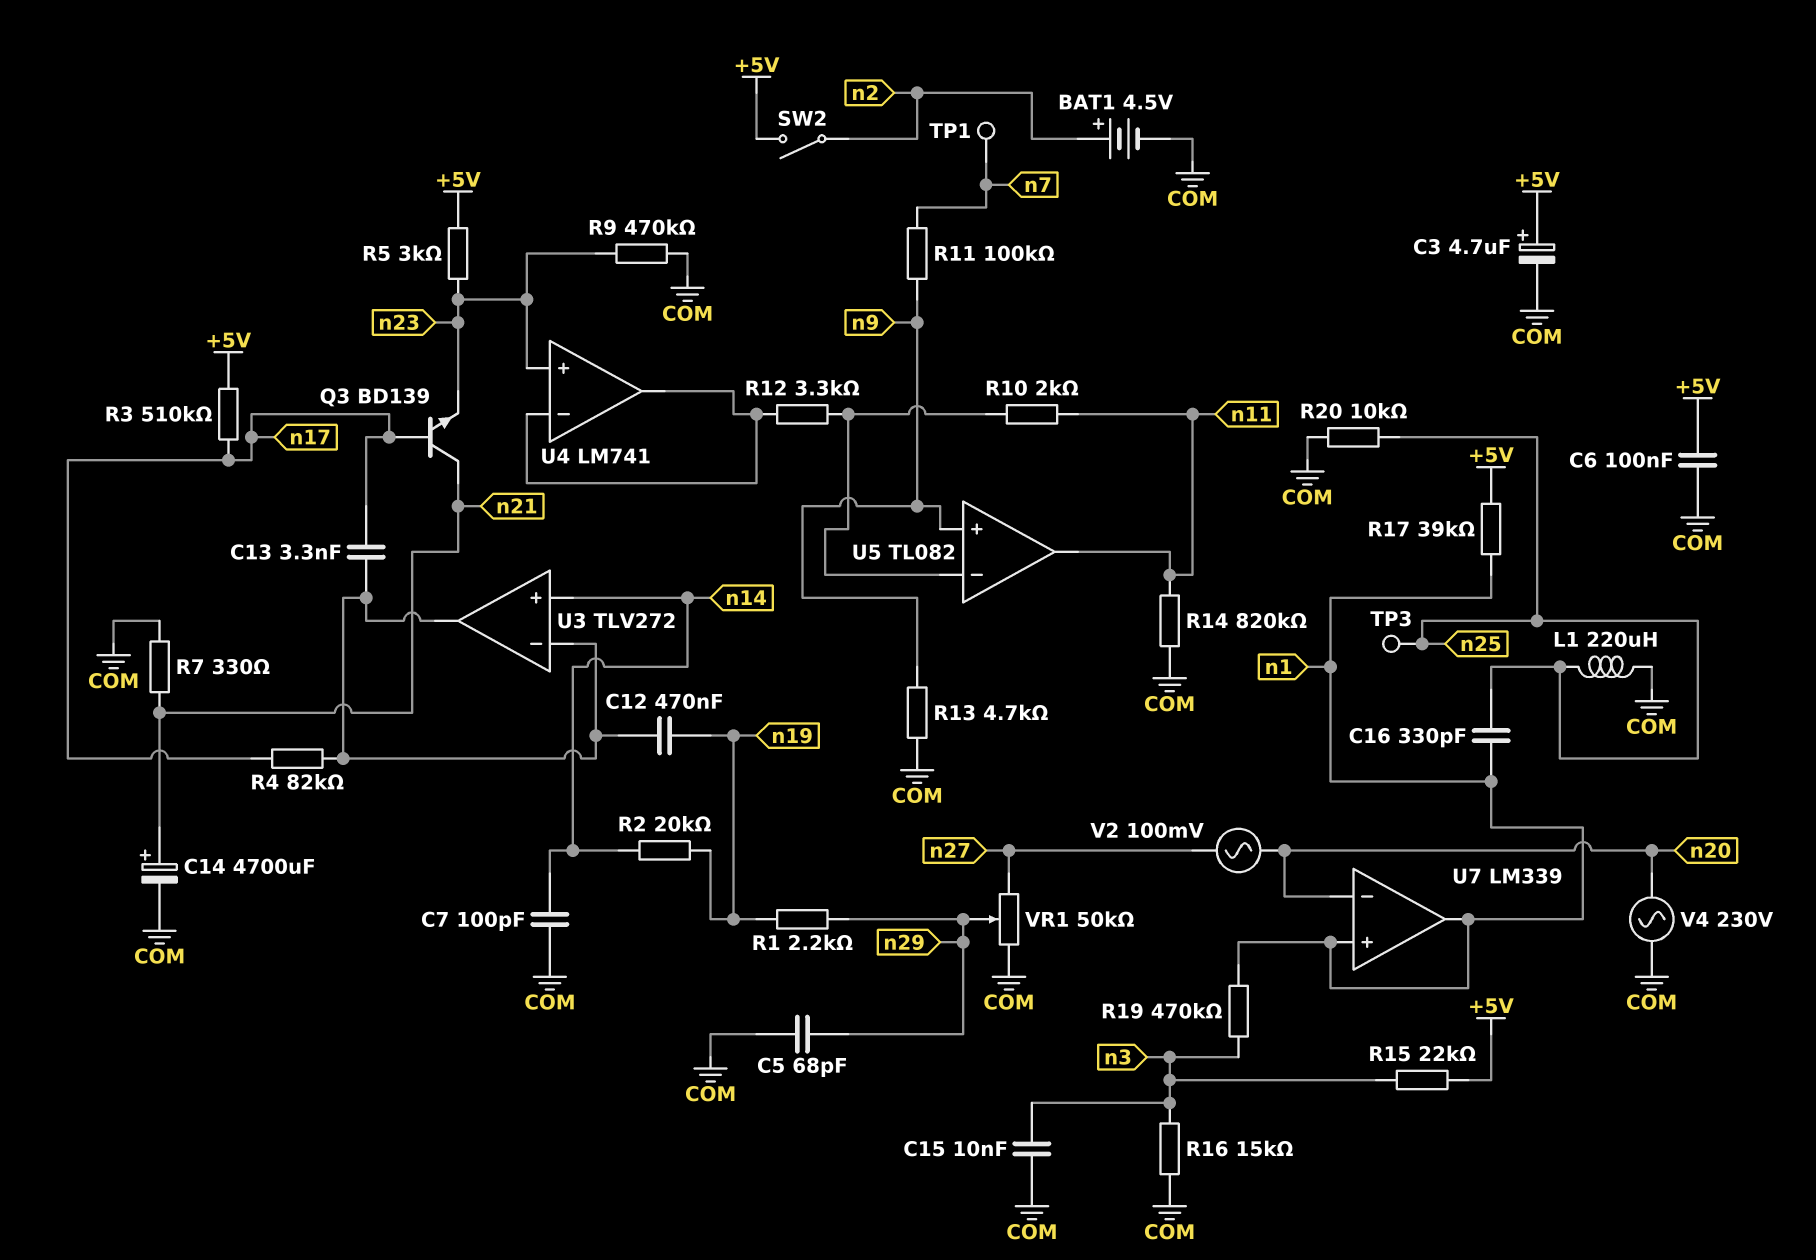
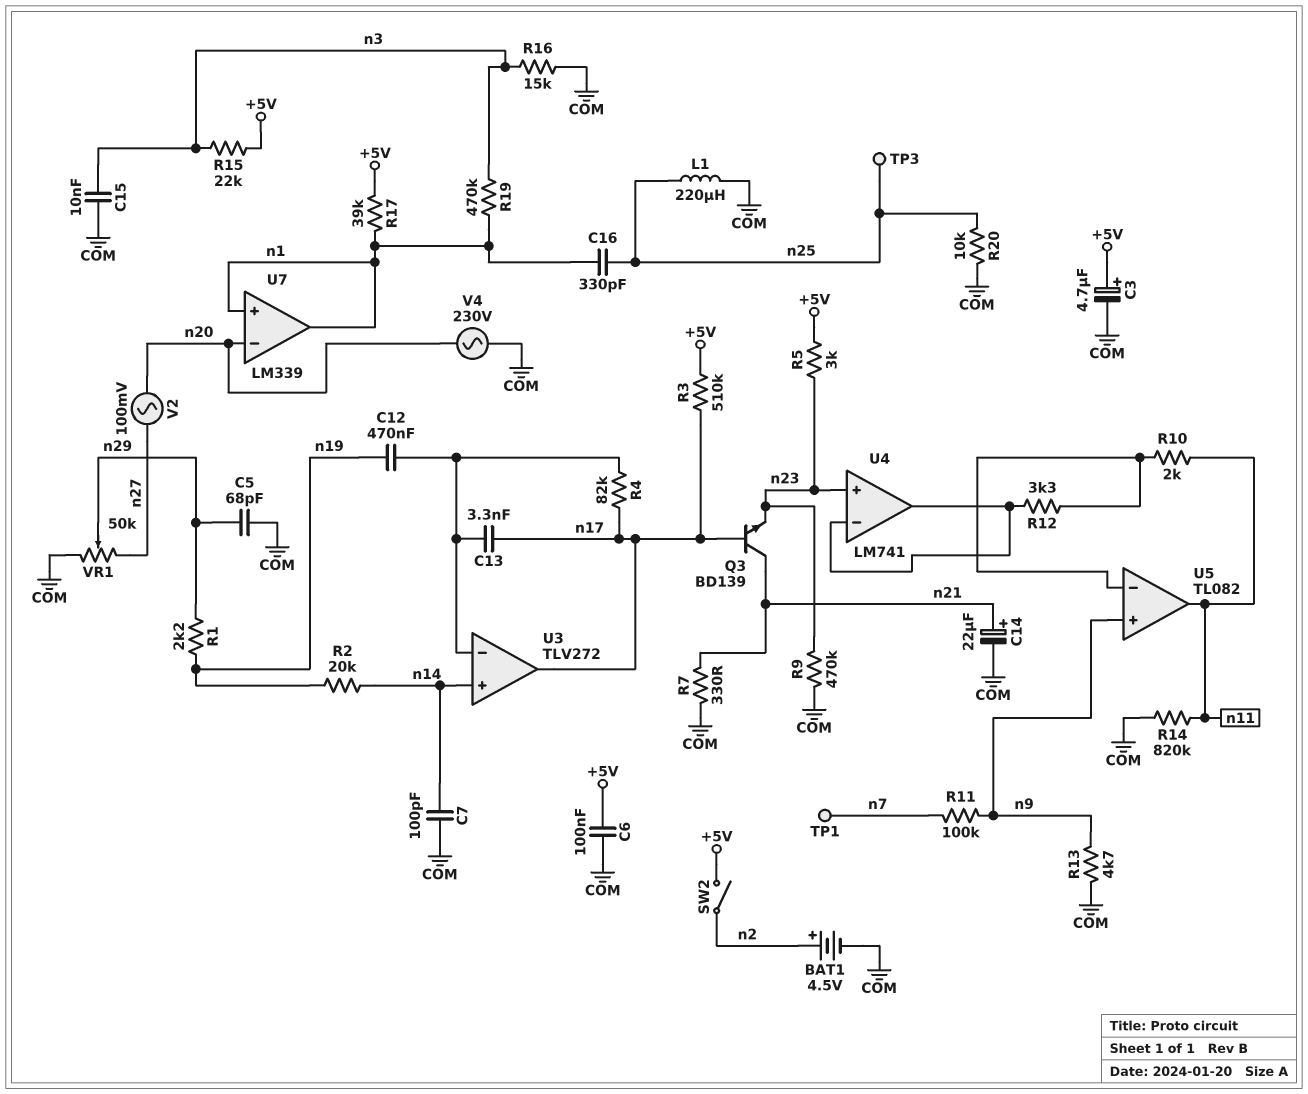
C14: 4700uF (plus n21, minus COM) -> 22uF (plus n21, minus COM)
U3 pin out: U3/in- -> n17

